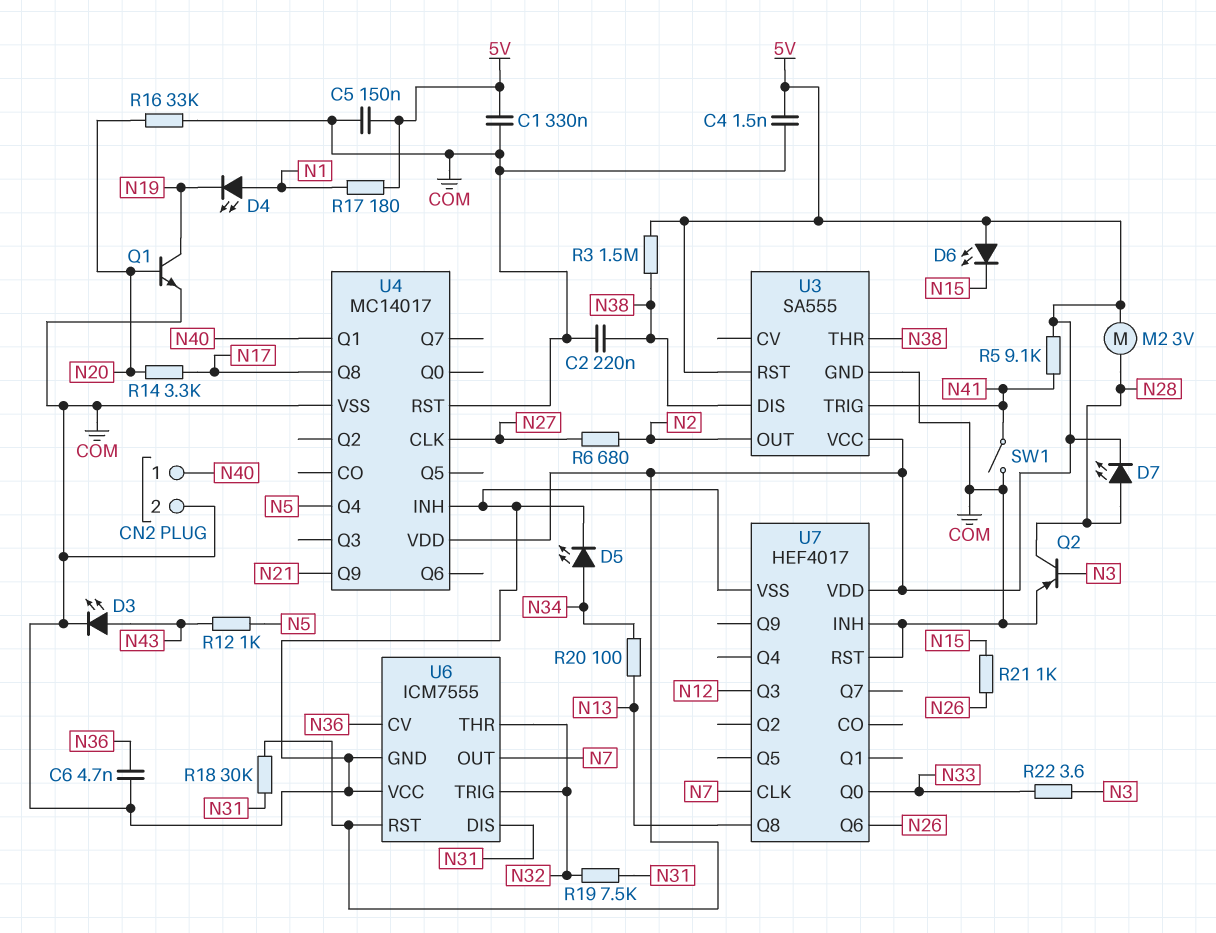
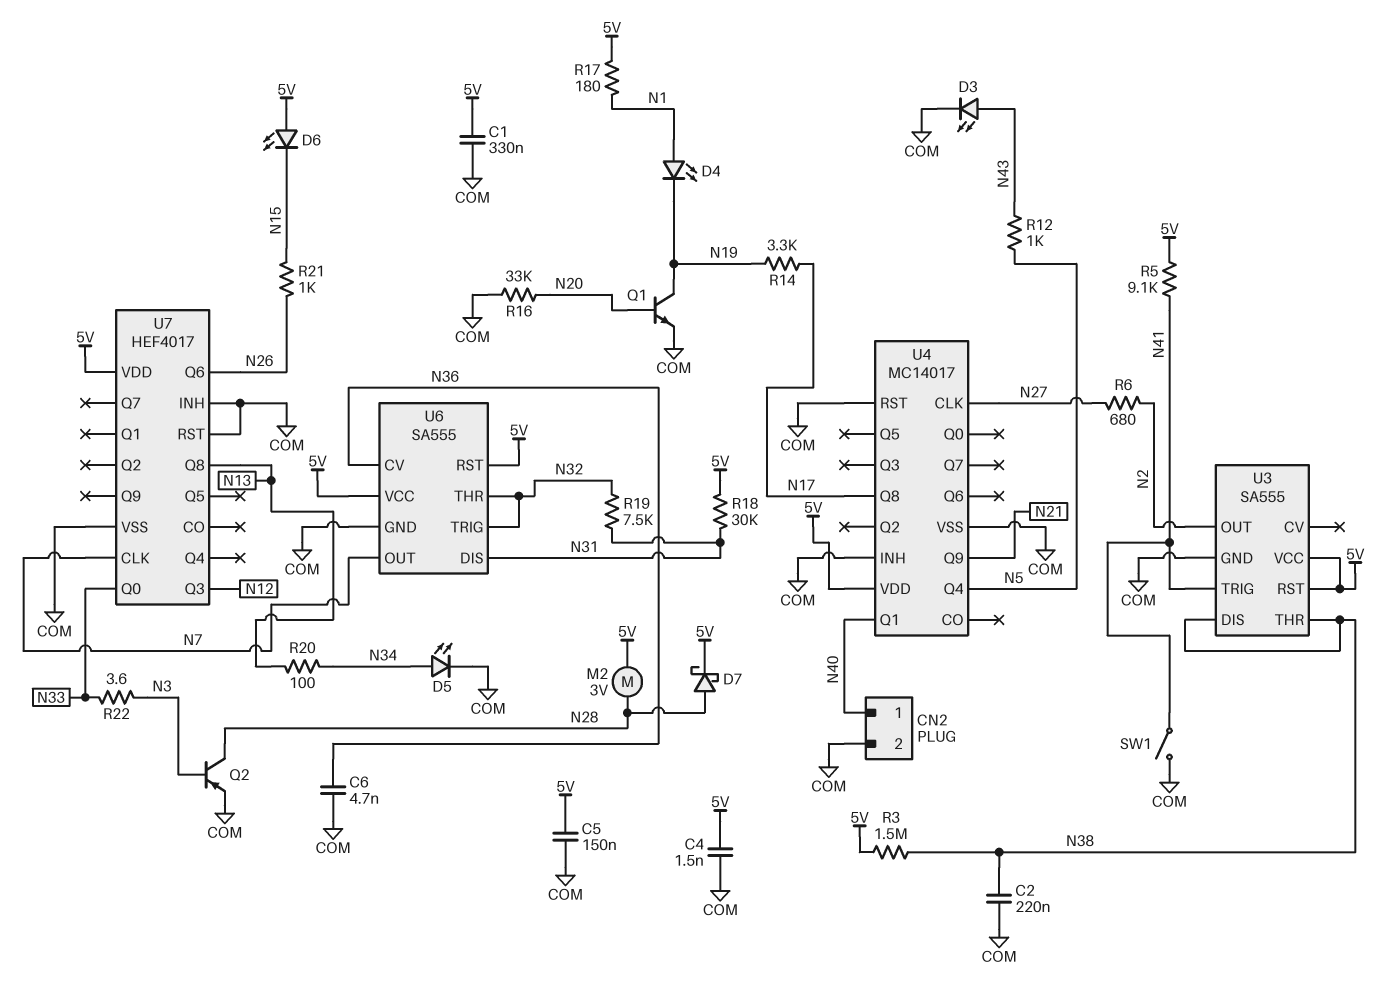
D7: LED (A N28, K 5V) -> schottky (A N28, K 5V)
R14: 3.3k (N17, N20) -> 3.3k (N17, N19)
U6: ICM7555 -> SA555
U6 pin VCC: COM -> 5V

